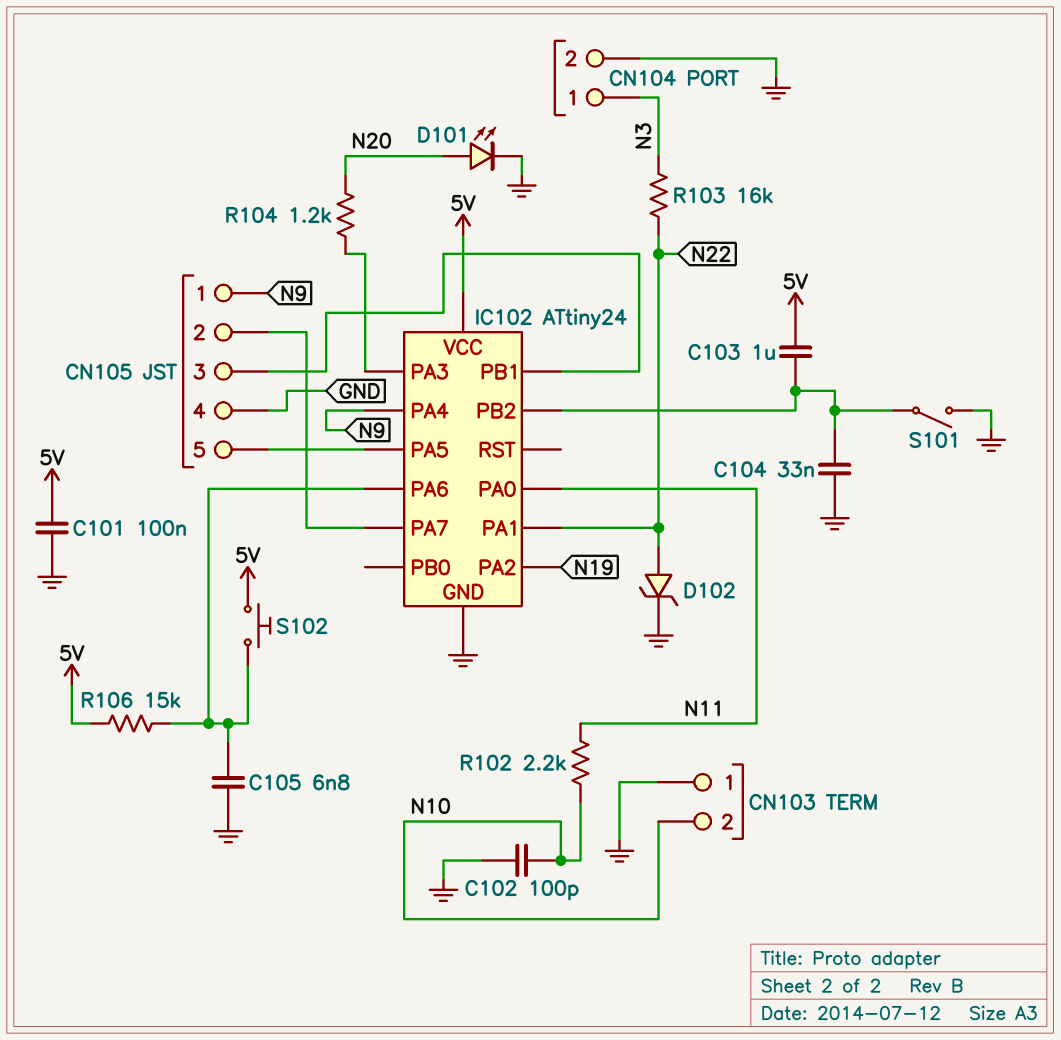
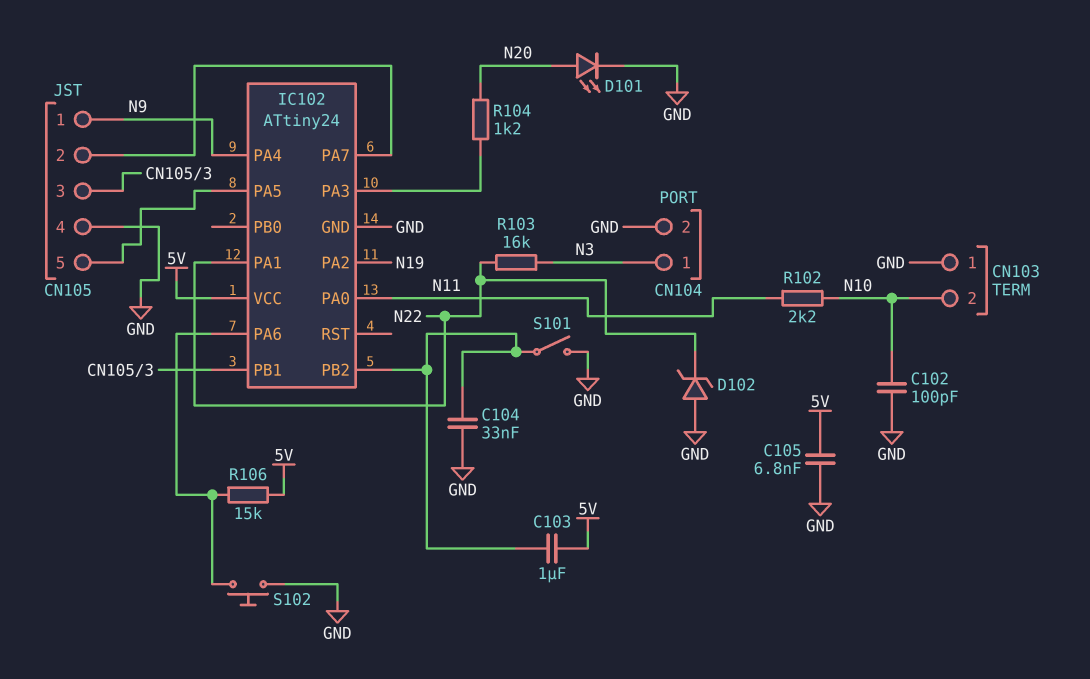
C101: 100nF (5V, GND) -> none
C105: 6.8nF (GND, IC102/PA6) -> 6.8nF (5V, GND)
D102: zener (A N22, K GND) -> zener (A GND, K N22)
S102: button (5V, IC102/PA6) -> button (GND, IC102/PA6)

